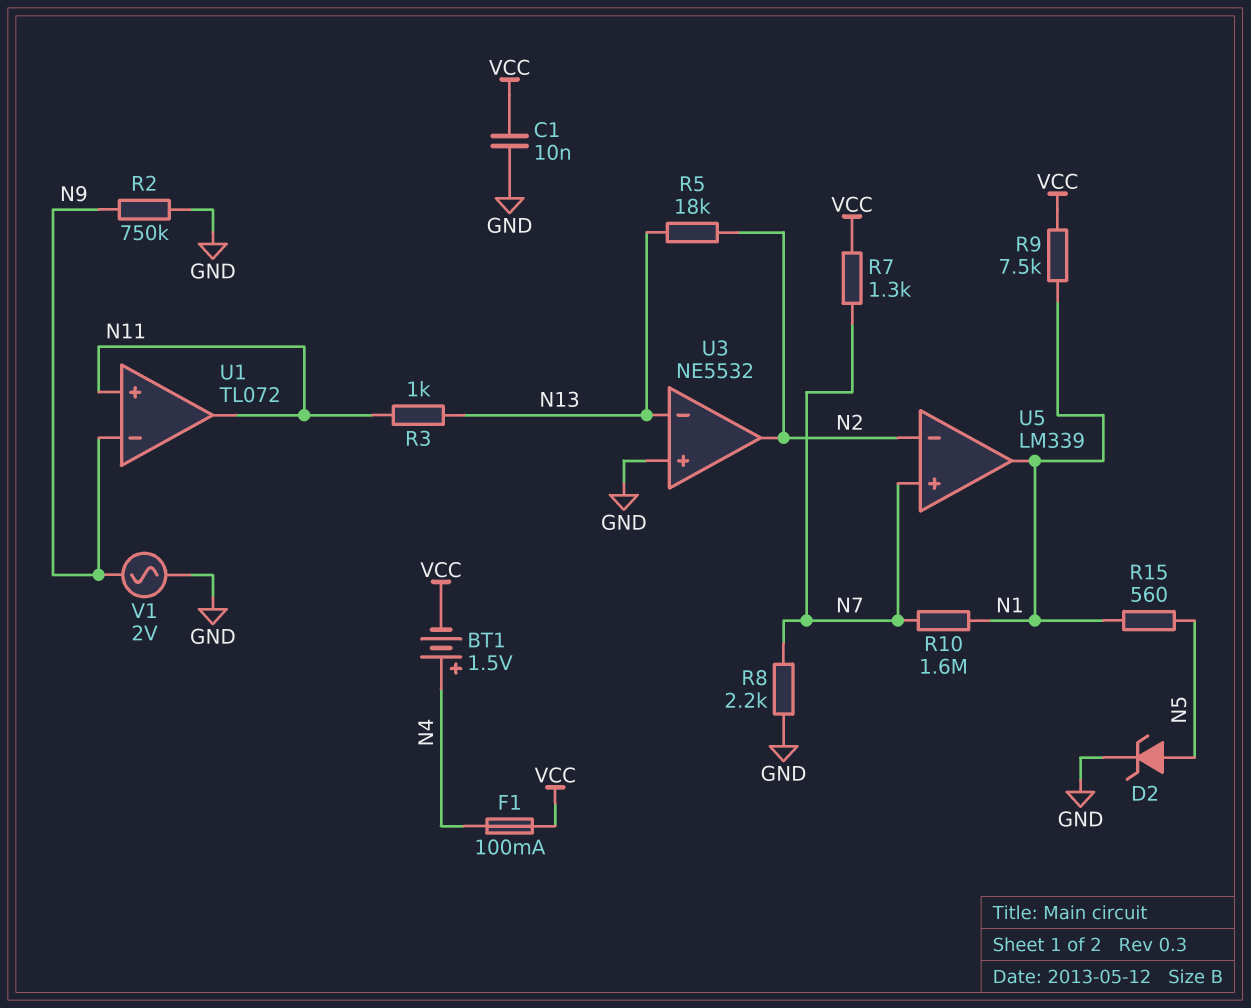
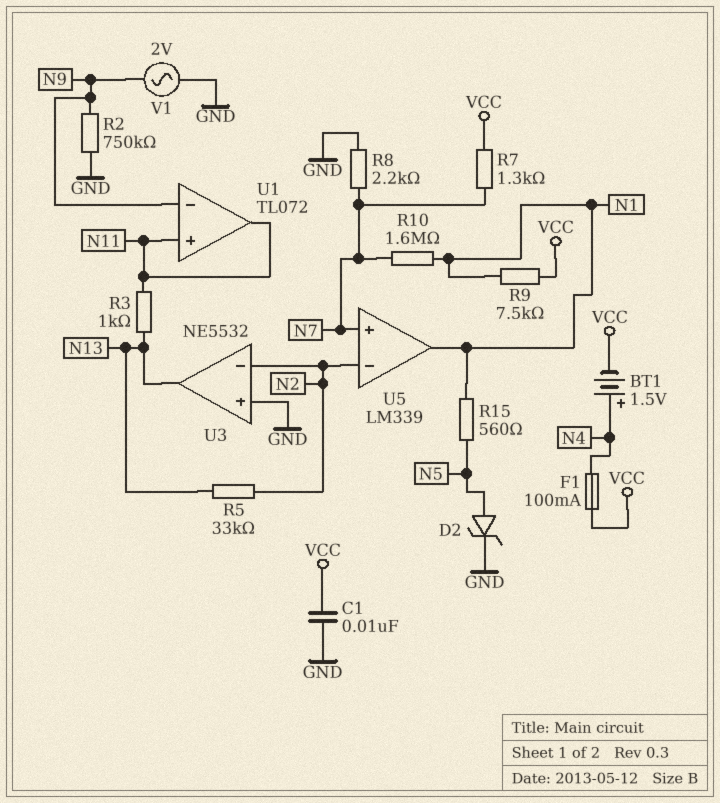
R5: 18k (N2, N13) -> 33k (N2, N13)
U3 pin in-: N13 -> N2
U3 pin out: N2 -> N13

